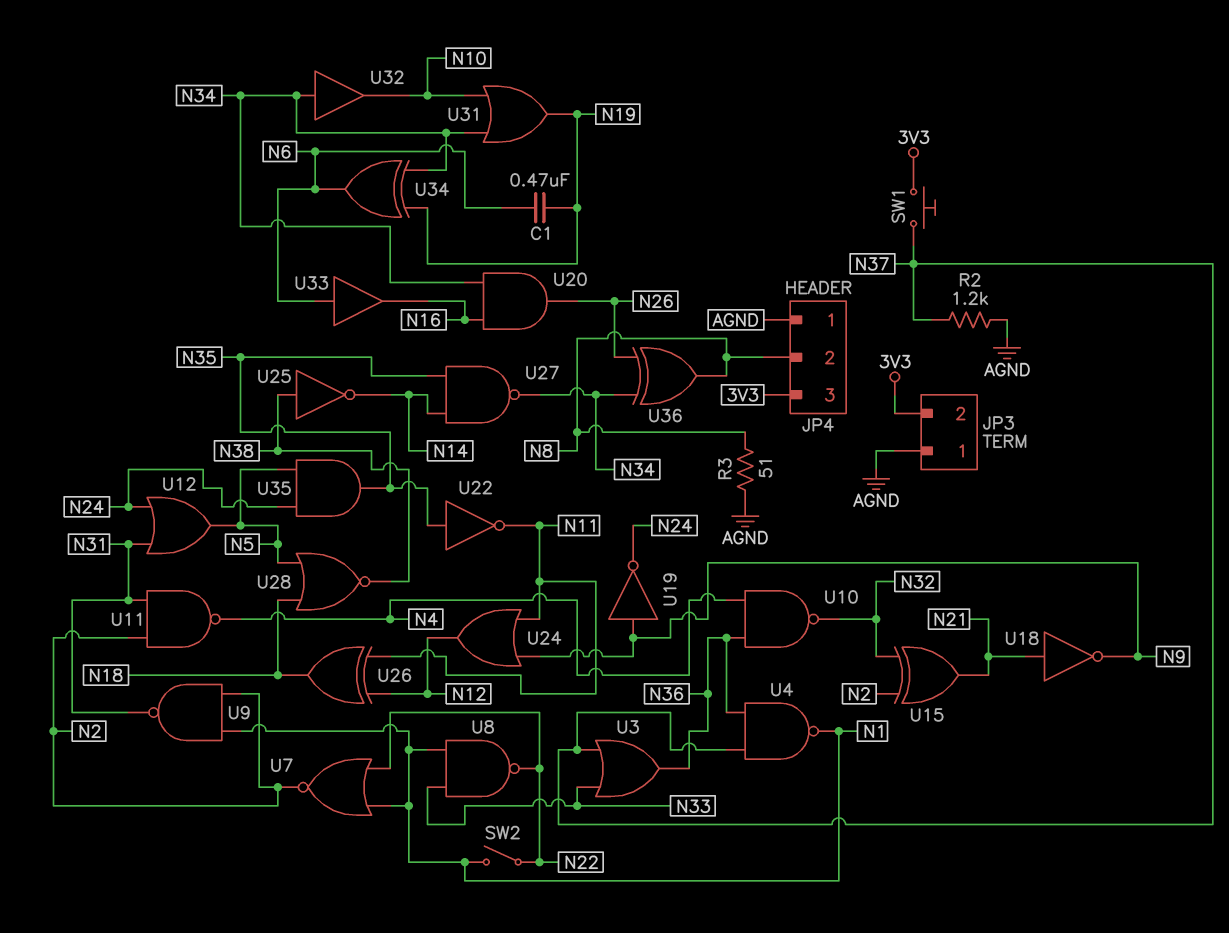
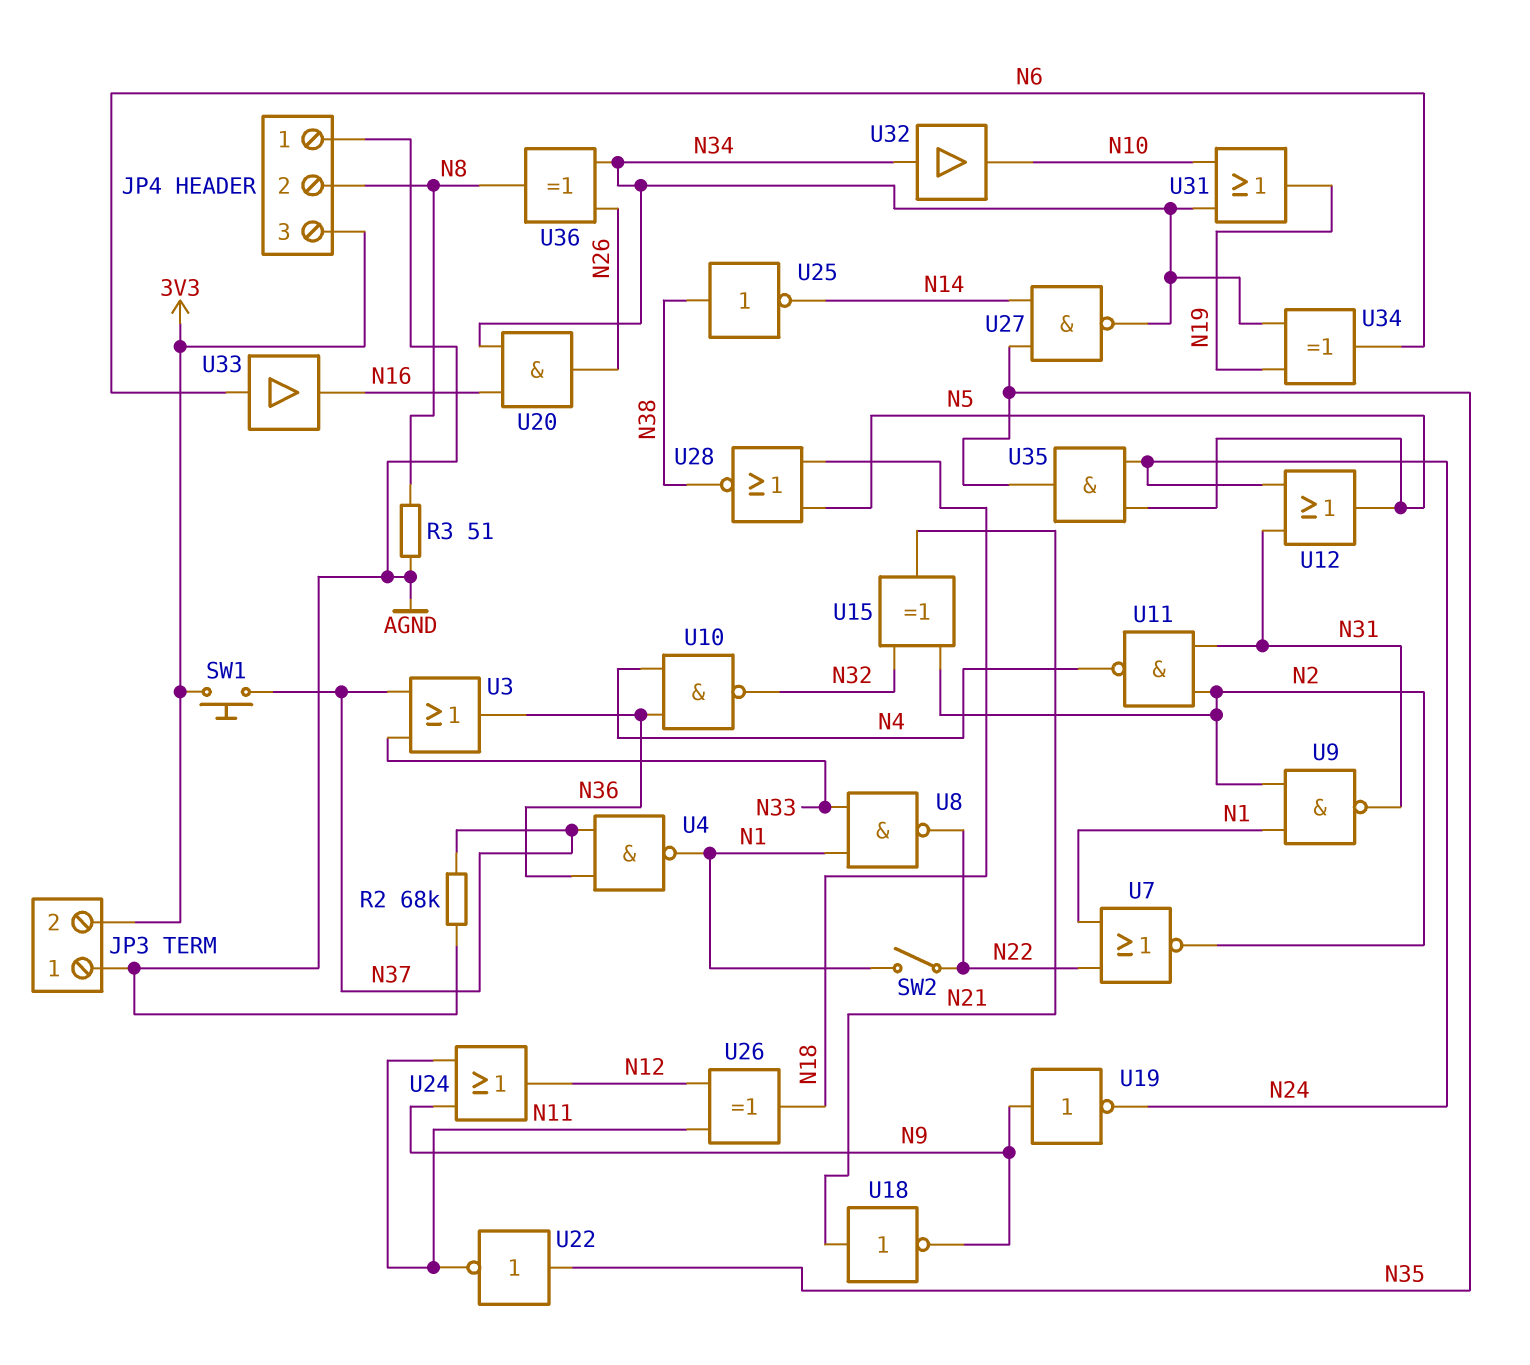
C1: 470nF (N6, N19) -> none
R2: 1.2k (AGND, N37) -> 68k (AGND, N37)

